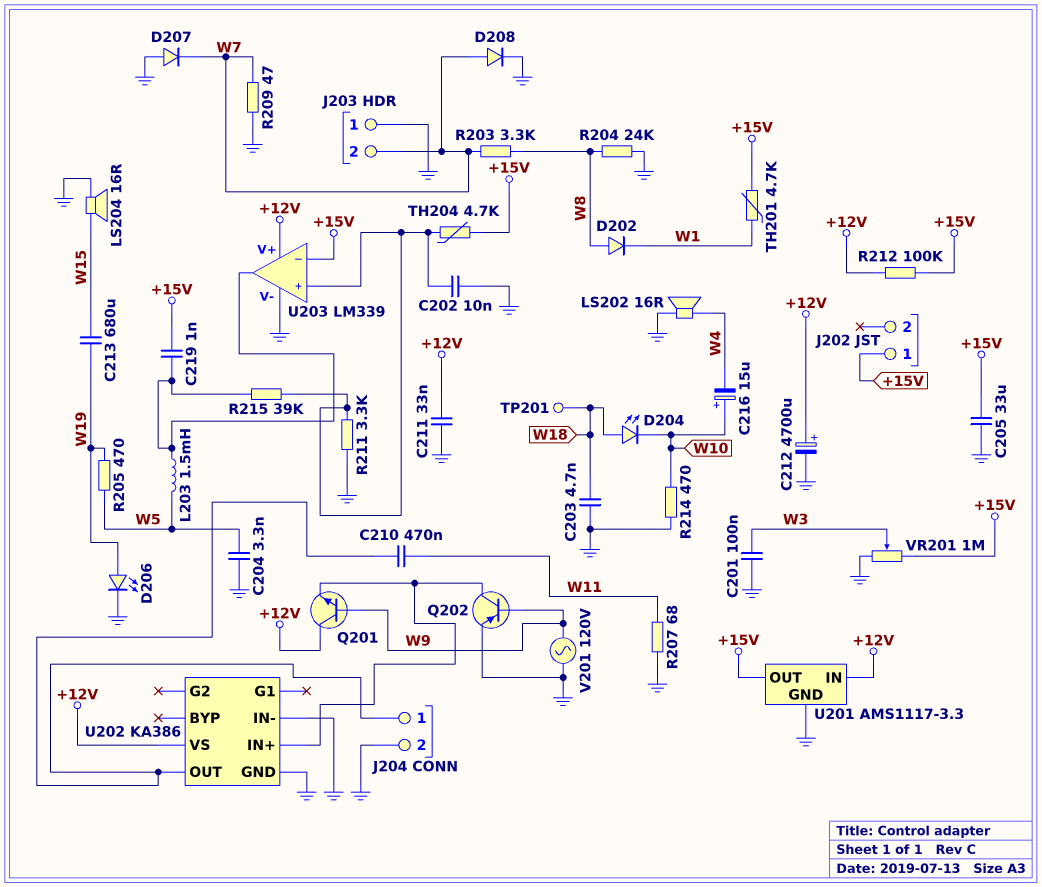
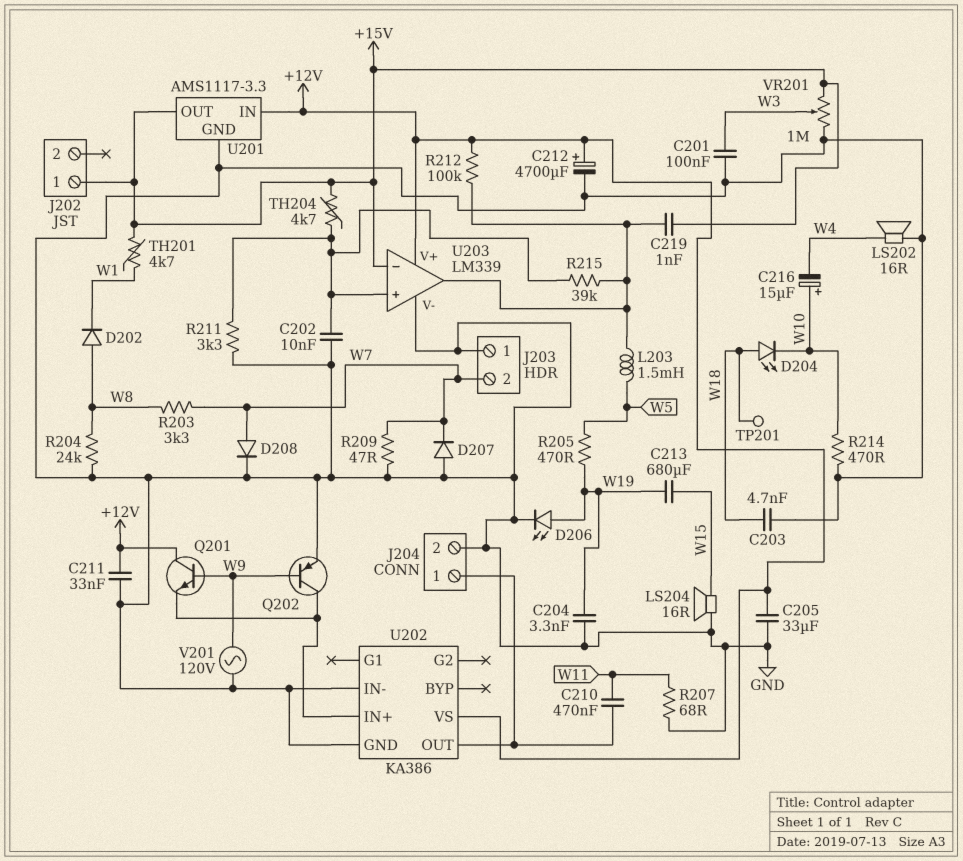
C204: 3.3nF (GND, W5) -> 3.3nF (GND, W19)
C205: 33uF (+15V, GND) -> 33uF (+12V, GND)
R212: 100k (+12V, +15V) -> 100k (+12V, U203/out)

